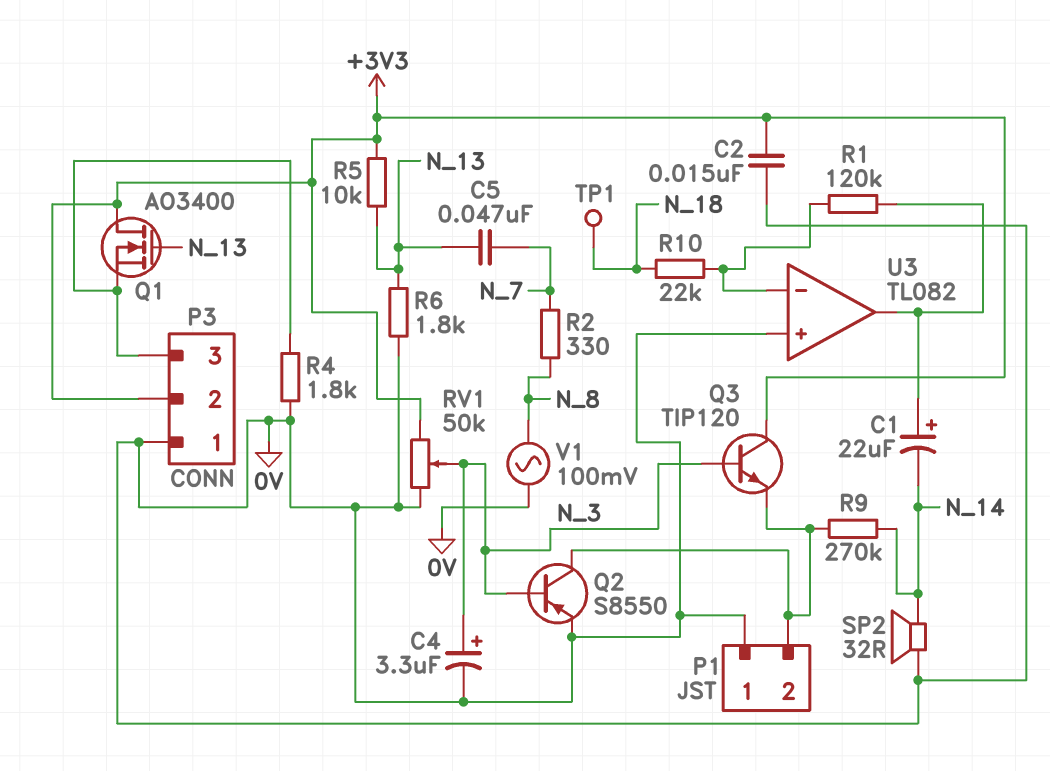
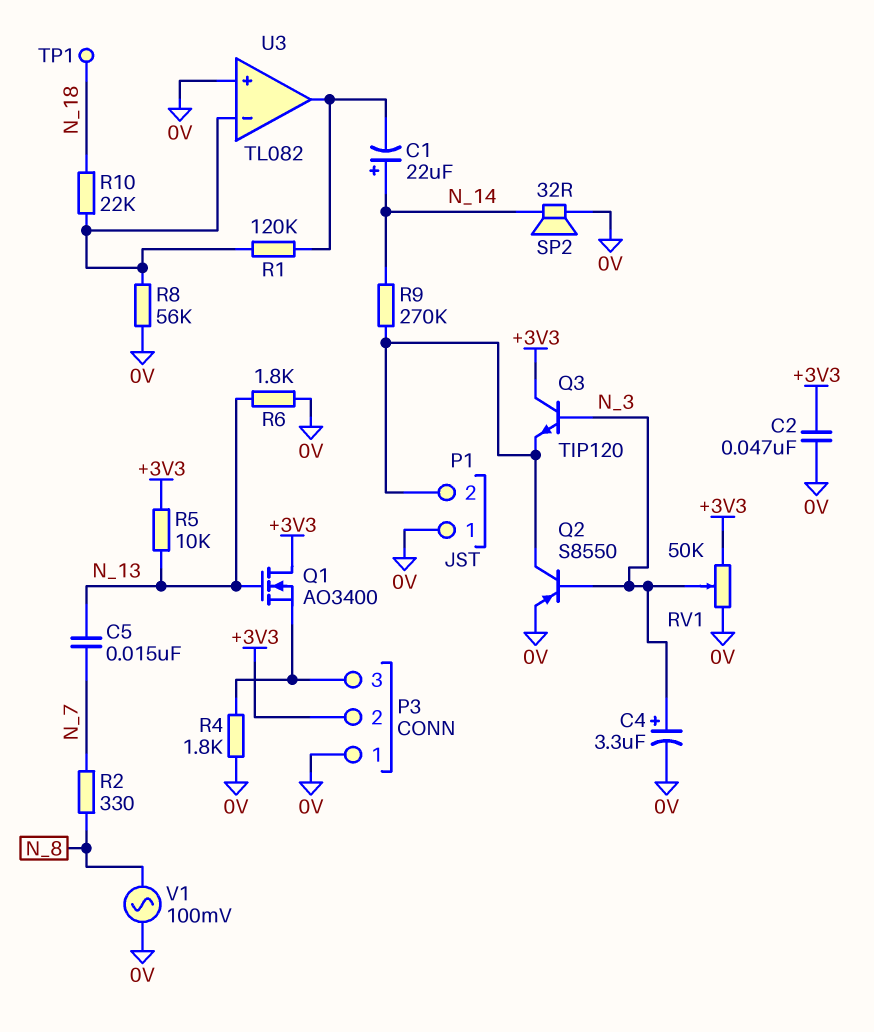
C1: 22uF (plus U3/out, minus N_14) -> 22uF (plus N_14, minus U3/out)
C2: 15nF (+3V3, 0V) -> 47nF (+3V3, 0V)
C5: 47nF (N_7, N_13) -> 15nF (N_7, N_13)
R8: none -> 56k (0V, U3/in-)

